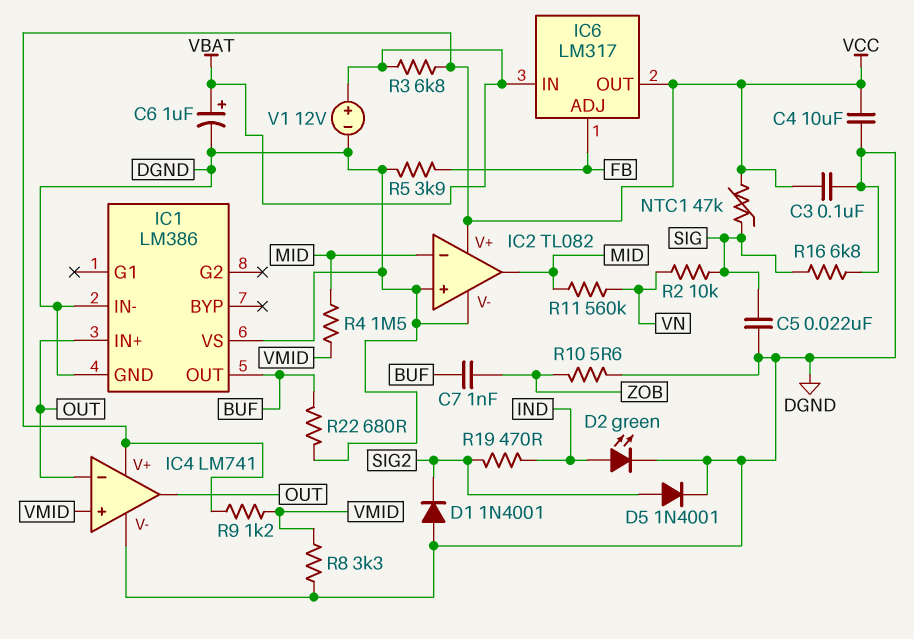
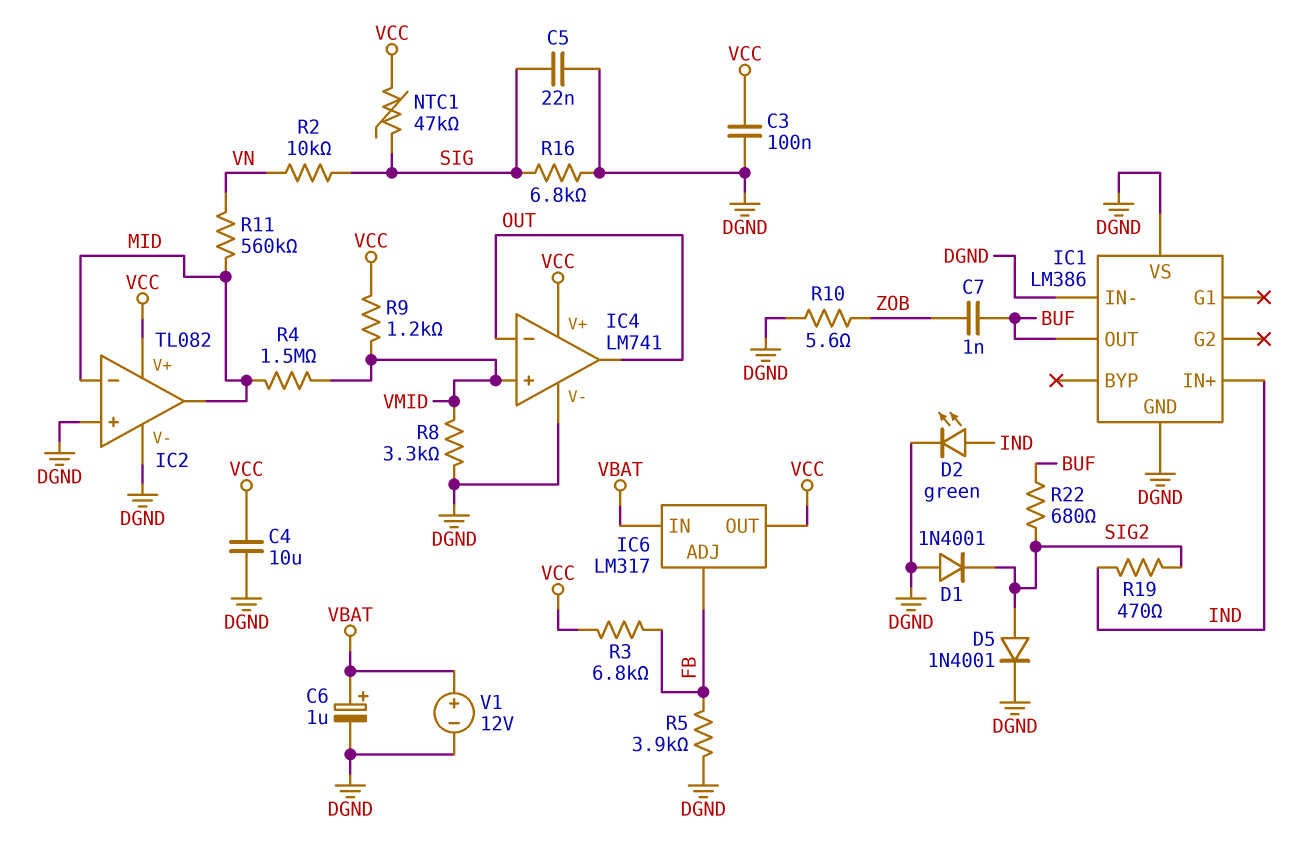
IC1 pin IN+: OUT -> IND
R3: 6.8k (VBAT, VCC) -> 6.8k (FB, VCC)
R22: 680 (BUF, DGND) -> 680 (BUF, SIG2)

